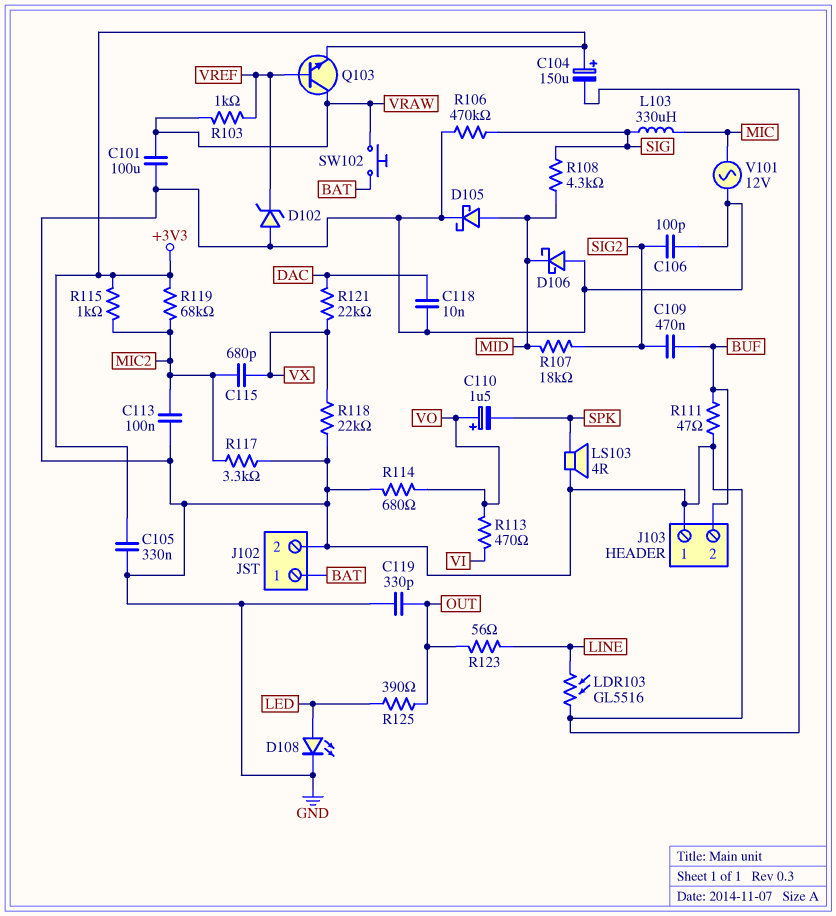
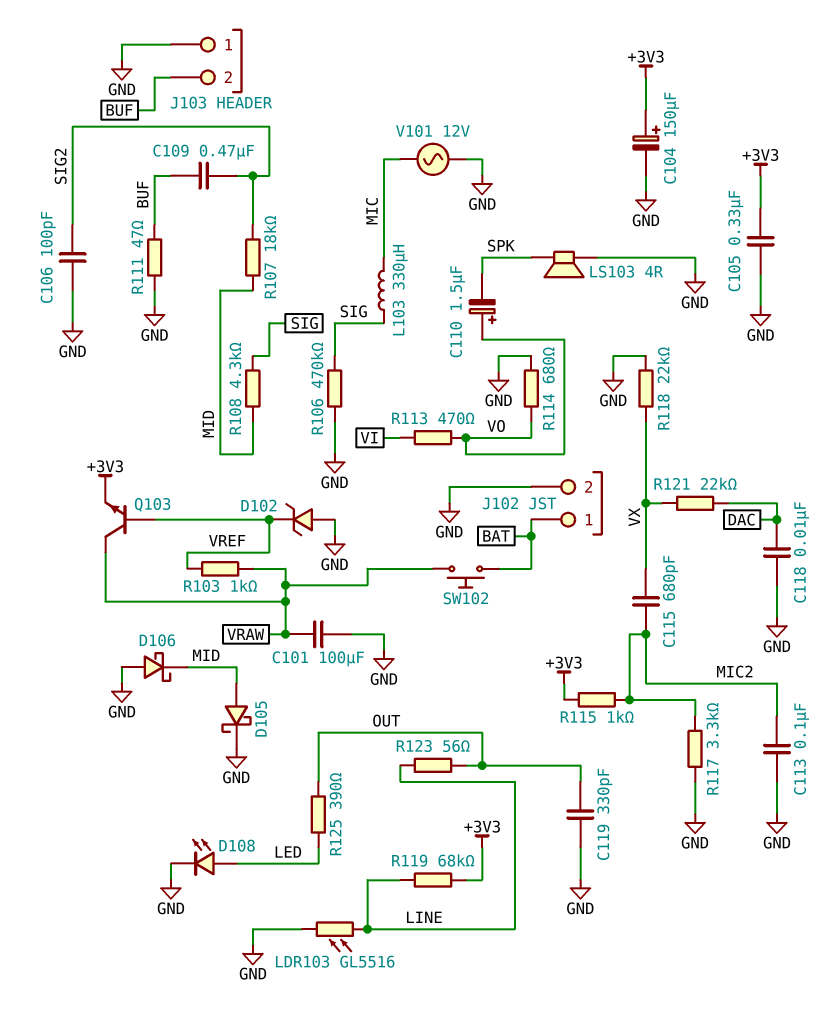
R119: 68k (+3V3, MIC2) -> 68k (+3V3, LINE)

